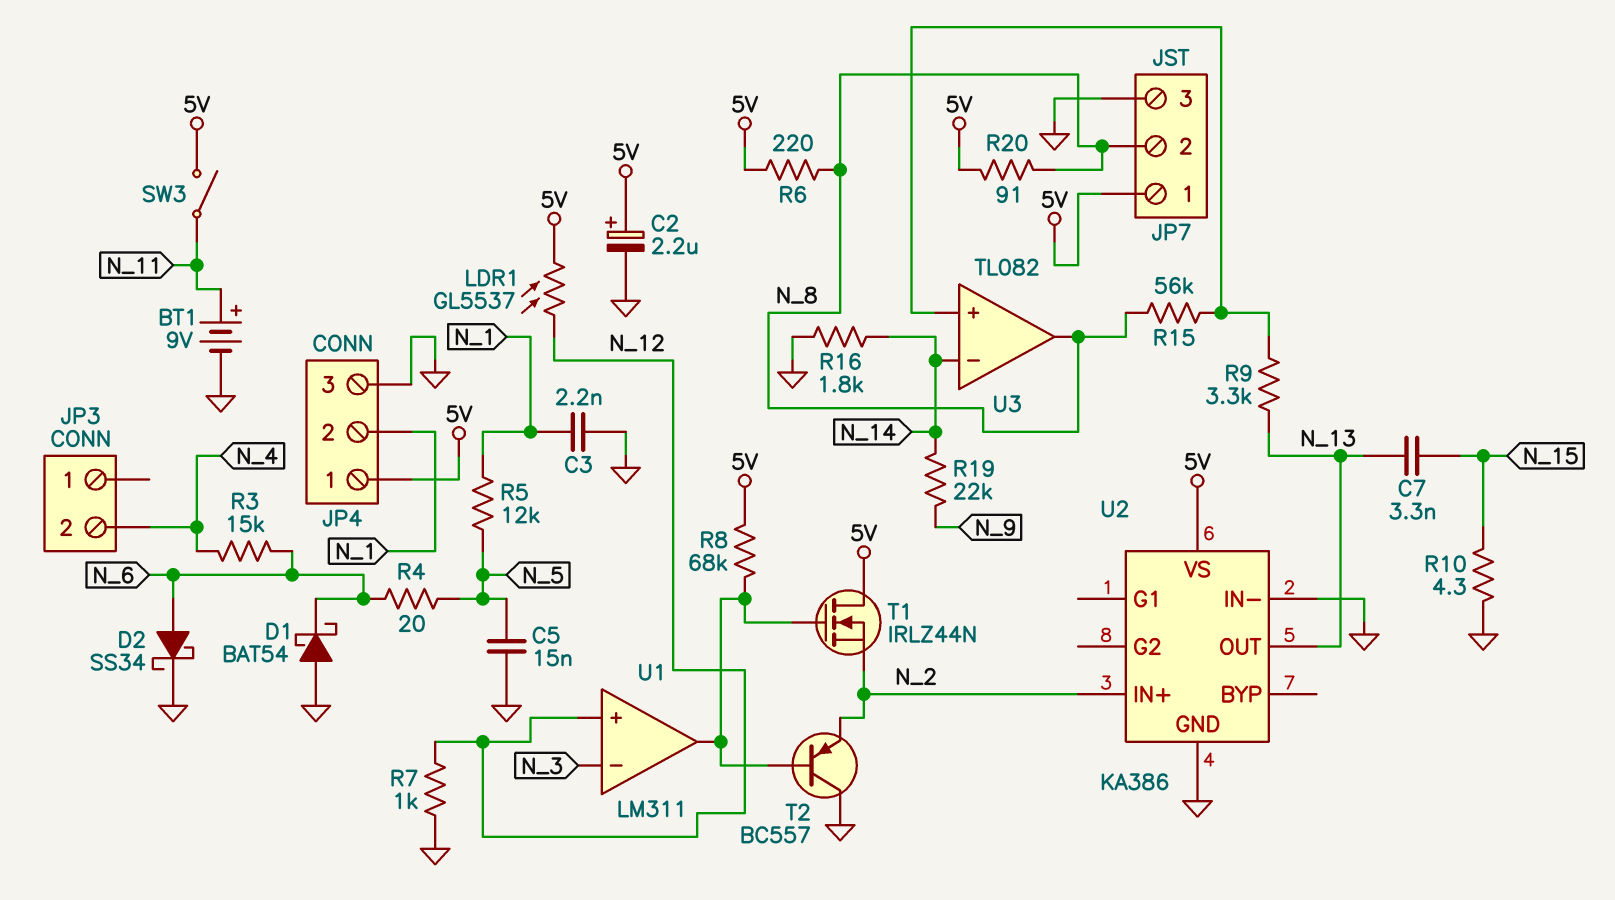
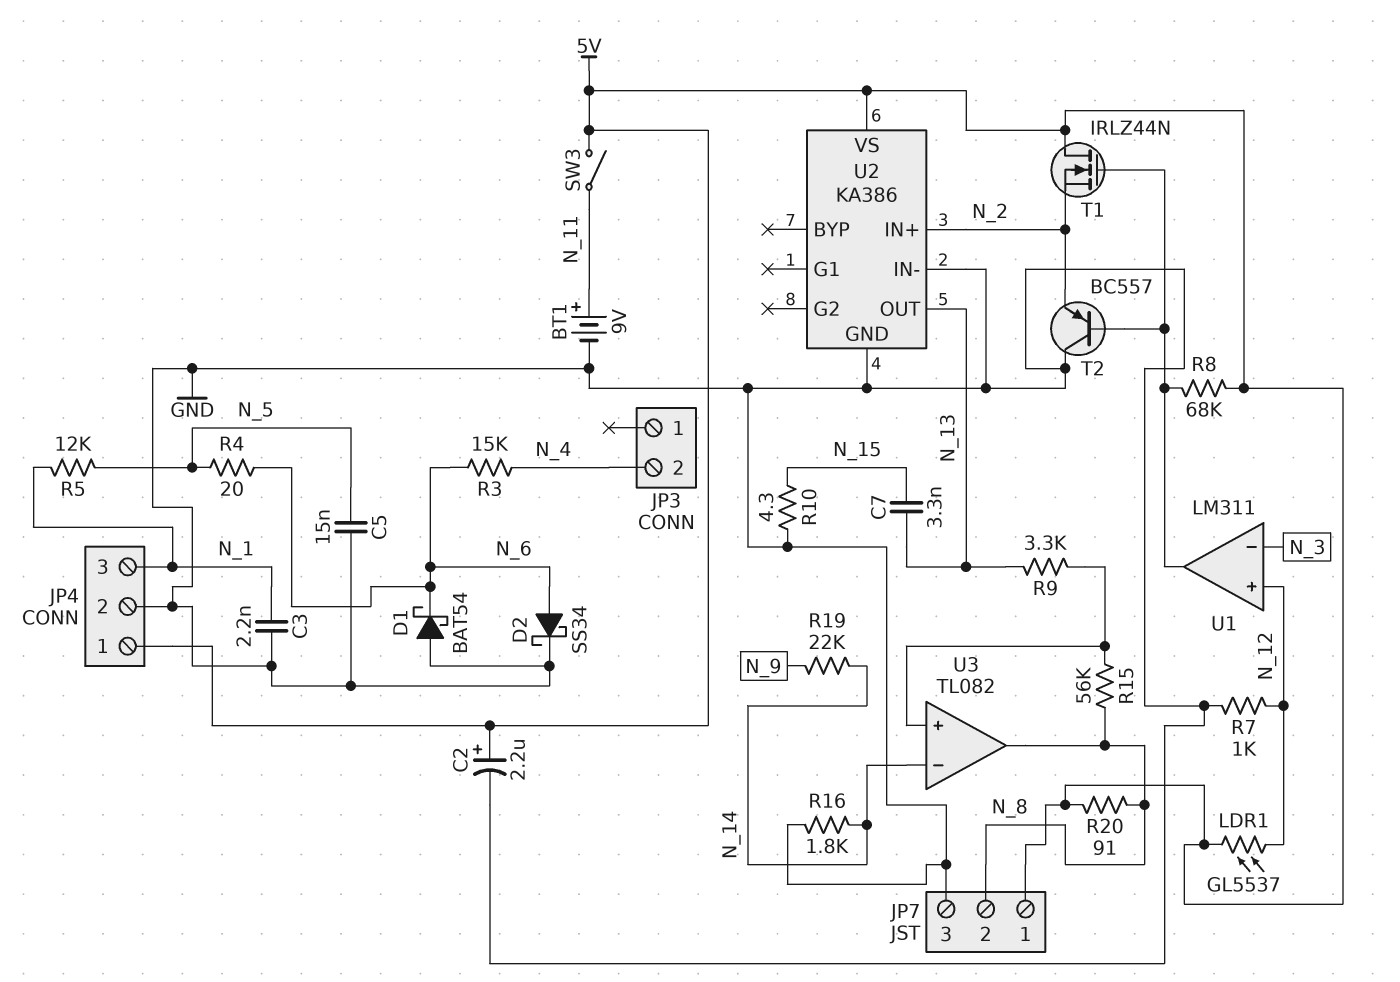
JP4 pin 2: N_1 -> GND
JP4 pin 3: GND -> N_1
R6: 220 (5V, N_8) -> none

